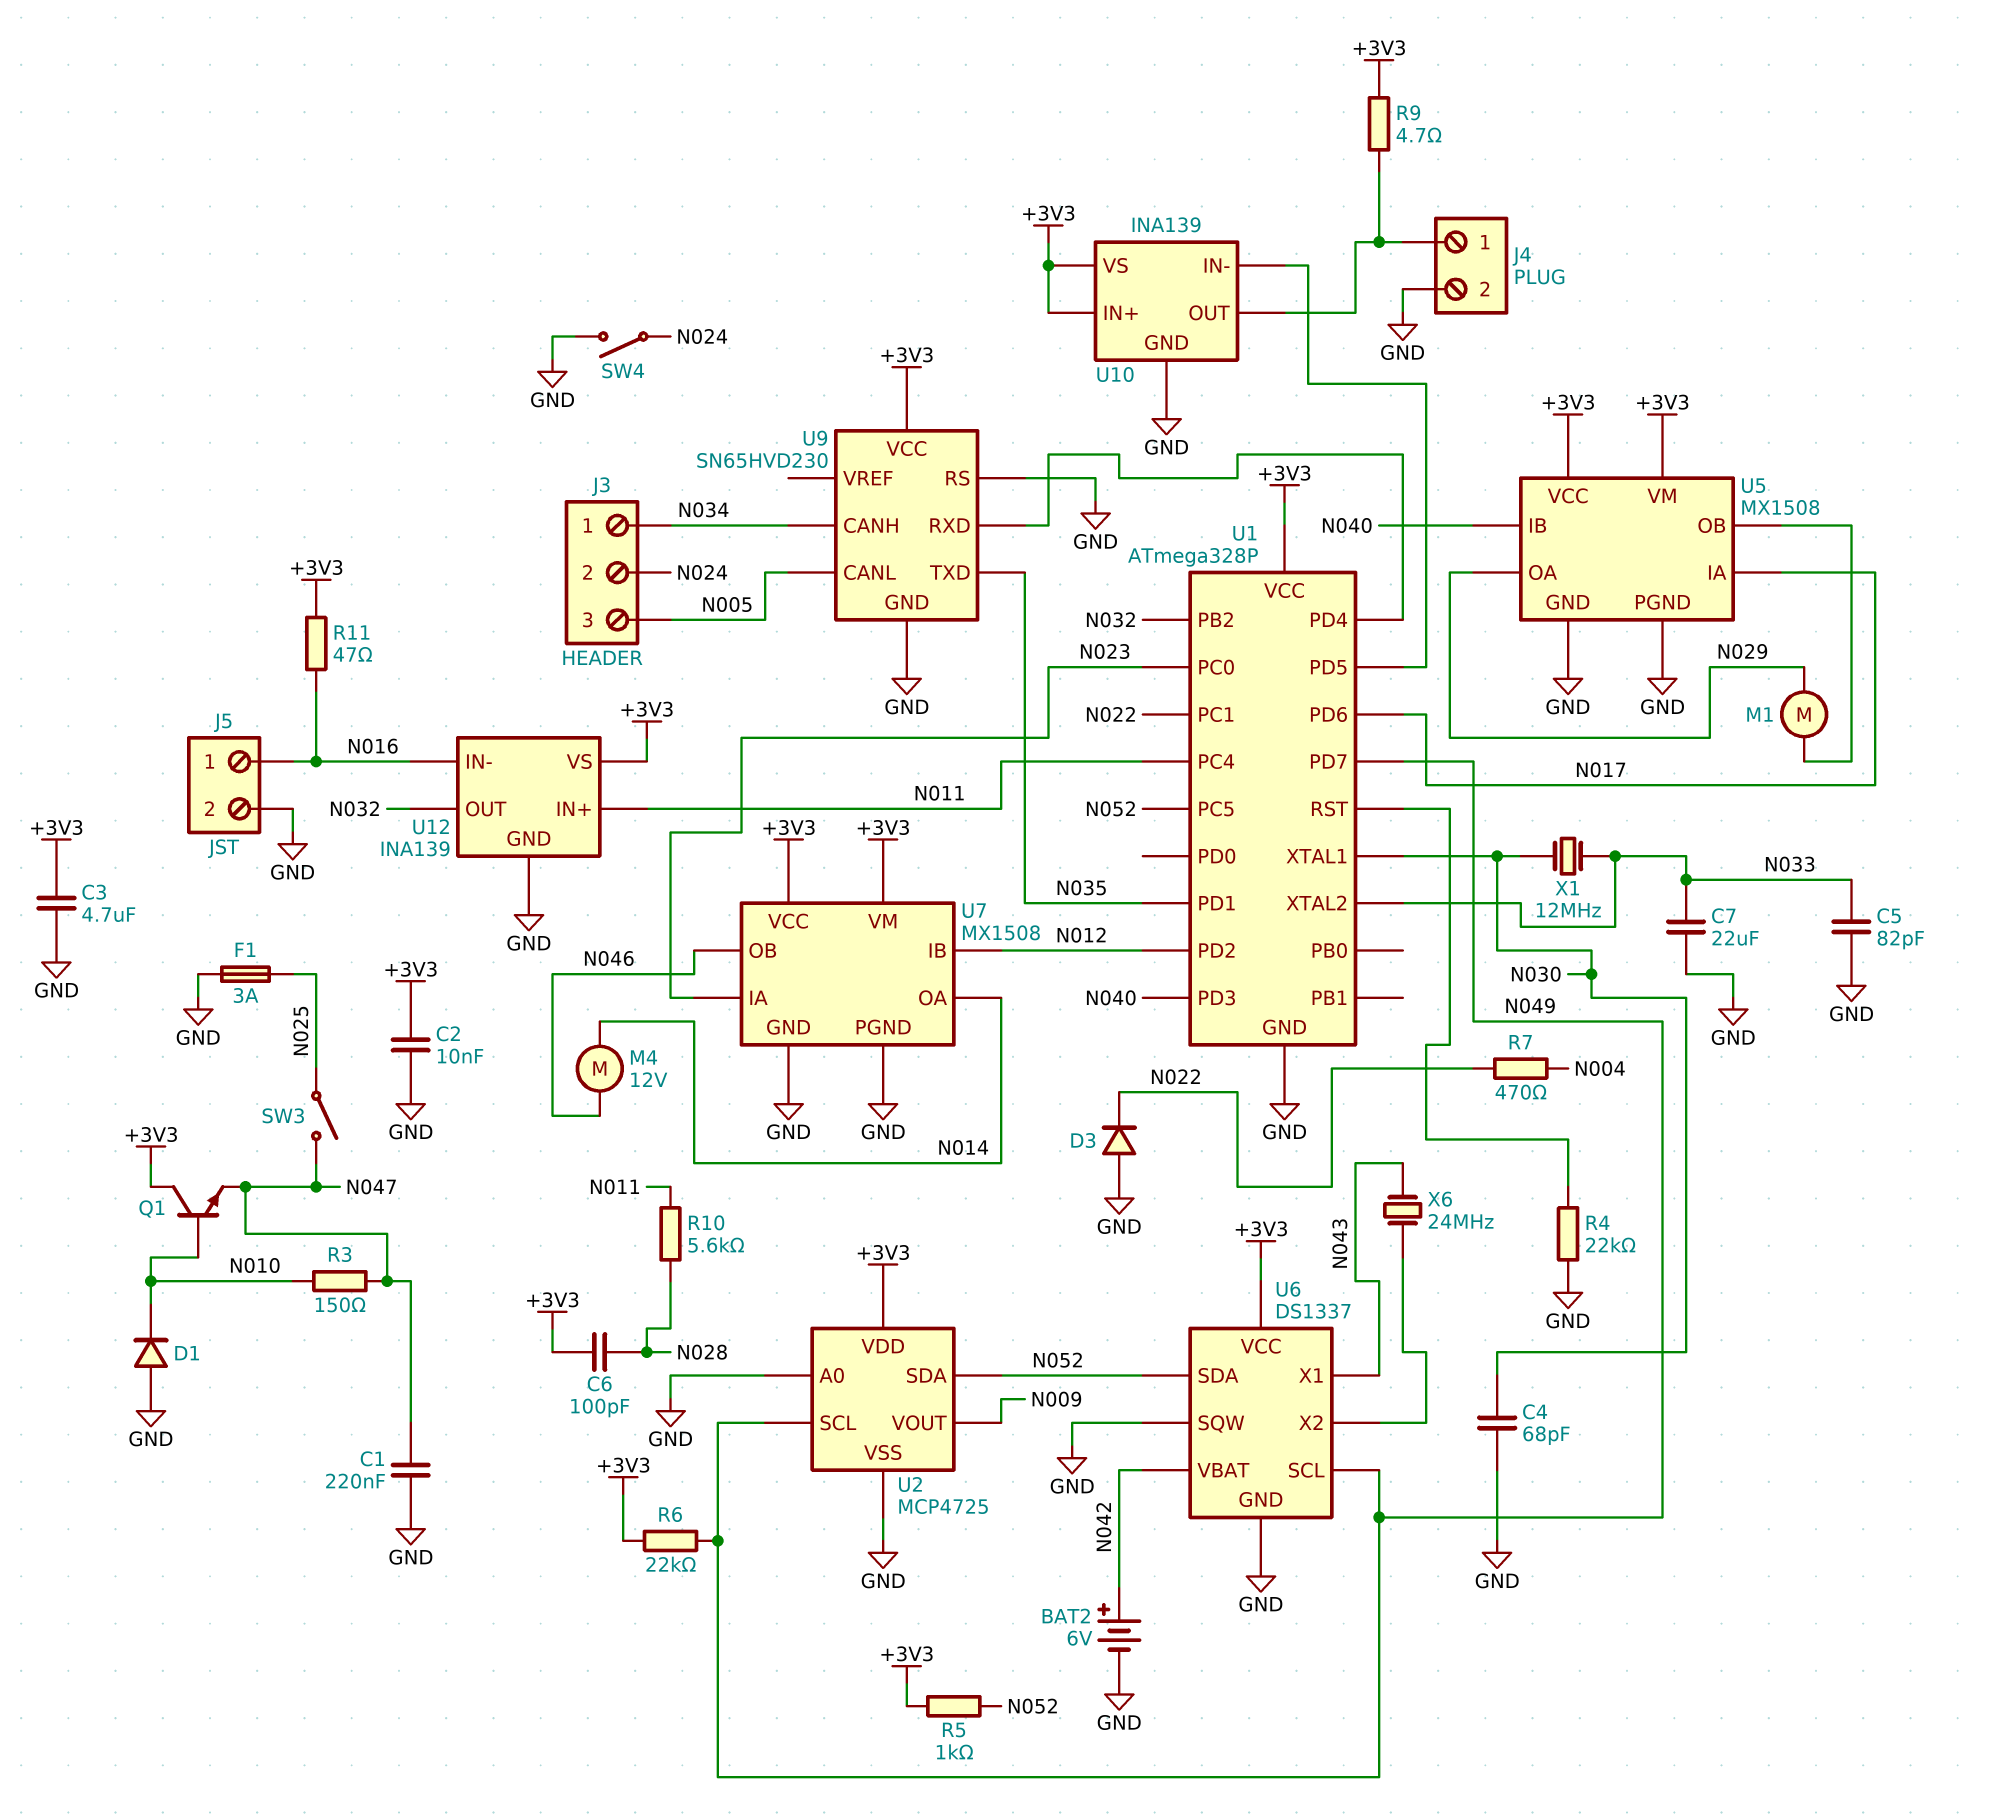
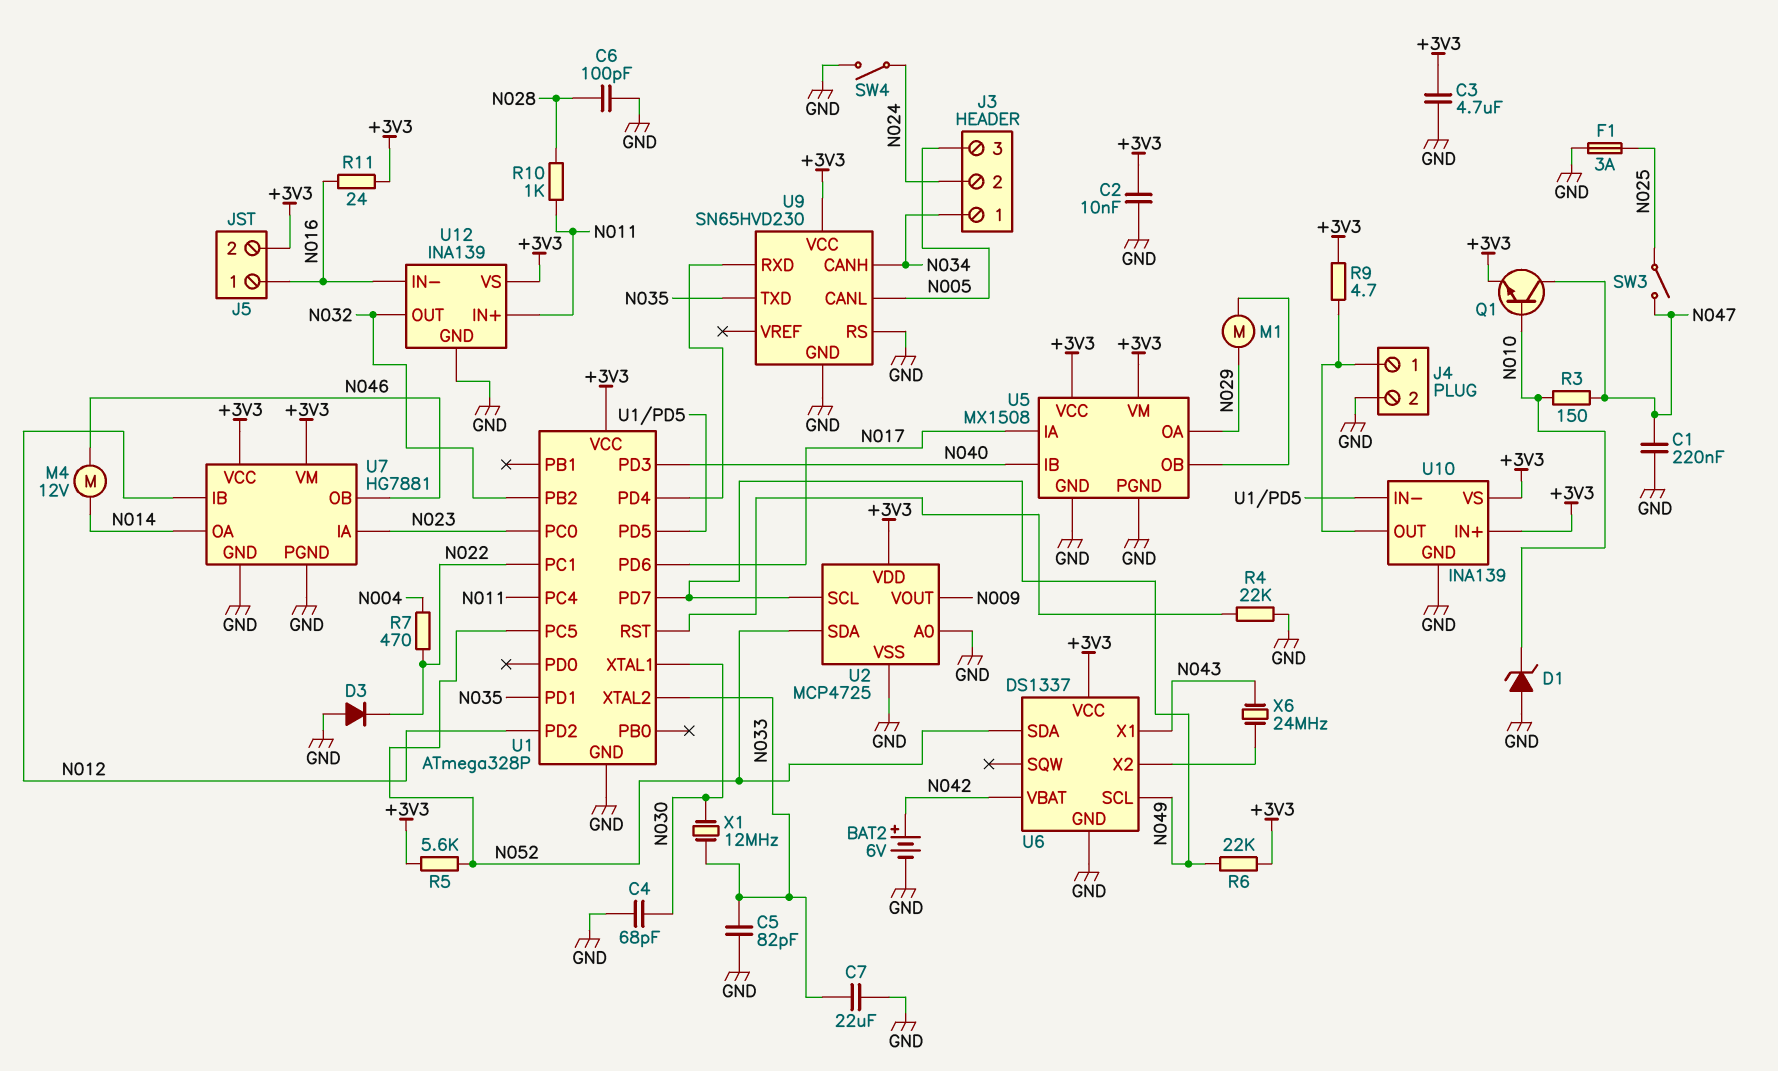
C6: 100pF (+3V3, N028) -> 100pF (GND, N028)
D1: diode (A GND, K N010) -> zener (A GND, K N010)
J5 pin 2: GND -> +3V3
Q1: NPN (B N010, C +3V3, E N047) -> NPN (B N010, C N047, E +3V3)
R5: 1k (+3V3, N052) -> 5.6k (+3V3, N052)
R10: 5.6k (N011, N028) -> 1k (N011, N028)
R11: 47 (+3V3, N016) -> 24 (+3V3, N016)
U6 pin SQW: GND -> none
U7: MX1508 -> HG7881

